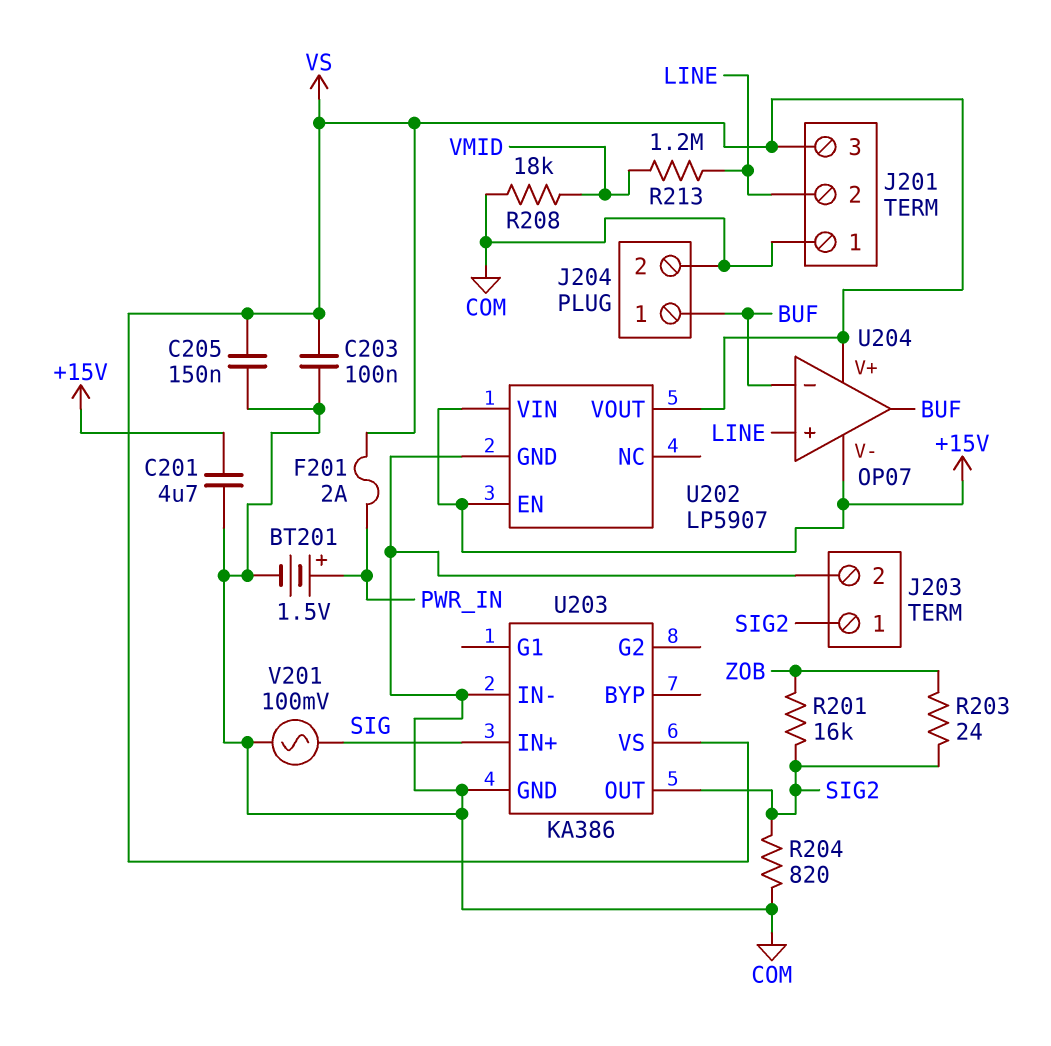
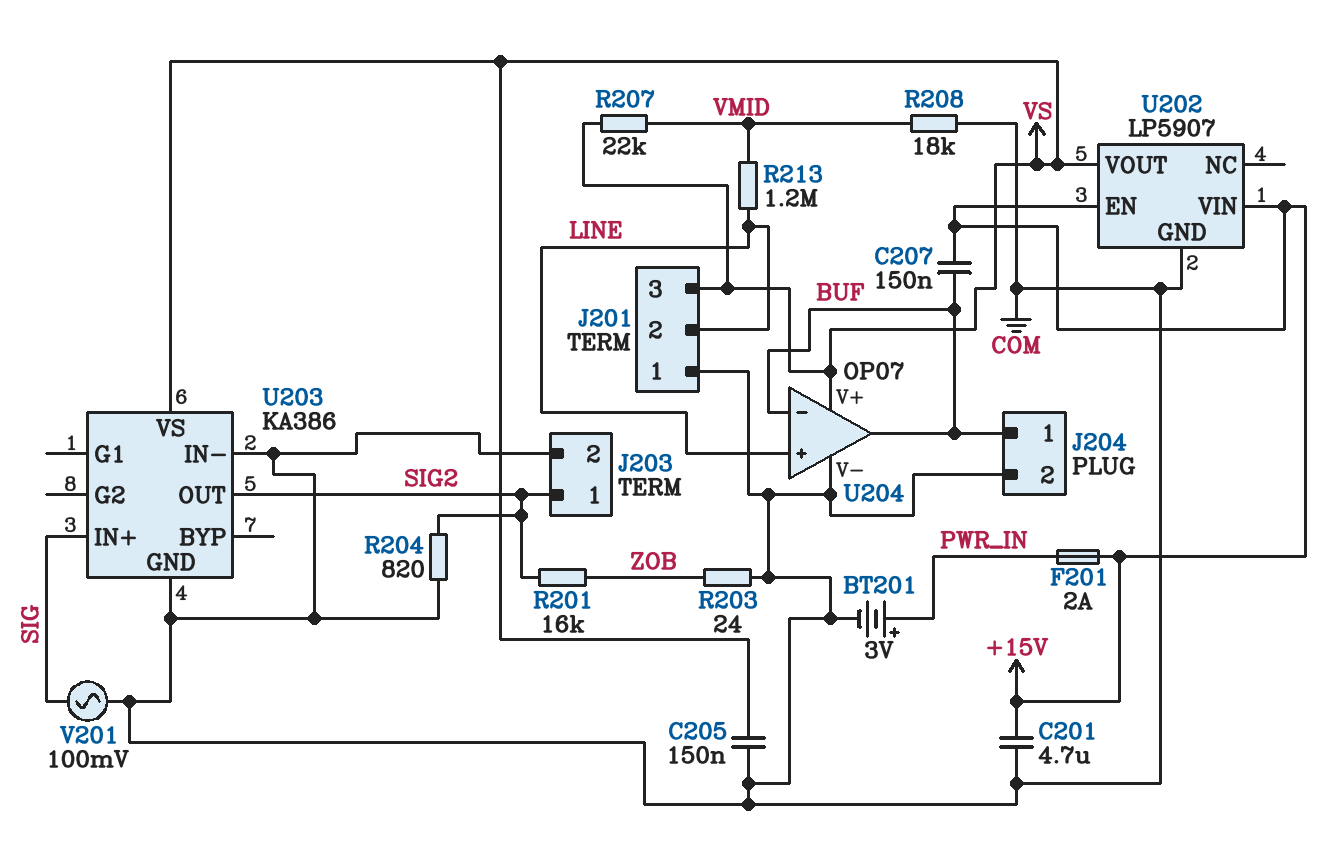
BT201: 1.5V (plus PWR_IN, minus COM) -> 3V (plus PWR_IN, minus COM)
C203: 100nF (COM, VS) -> none
C207: none -> 150nF (+15V, BUF)
F201: 2A (PWR_IN, VS) -> 2A (+15V, PWR_IN)
R203: 24 (SIG2, ZOB) -> 24 (COM, ZOB)
R207: none -> 22k (VMID, VS)
U204 pin V-: +15V -> COM

